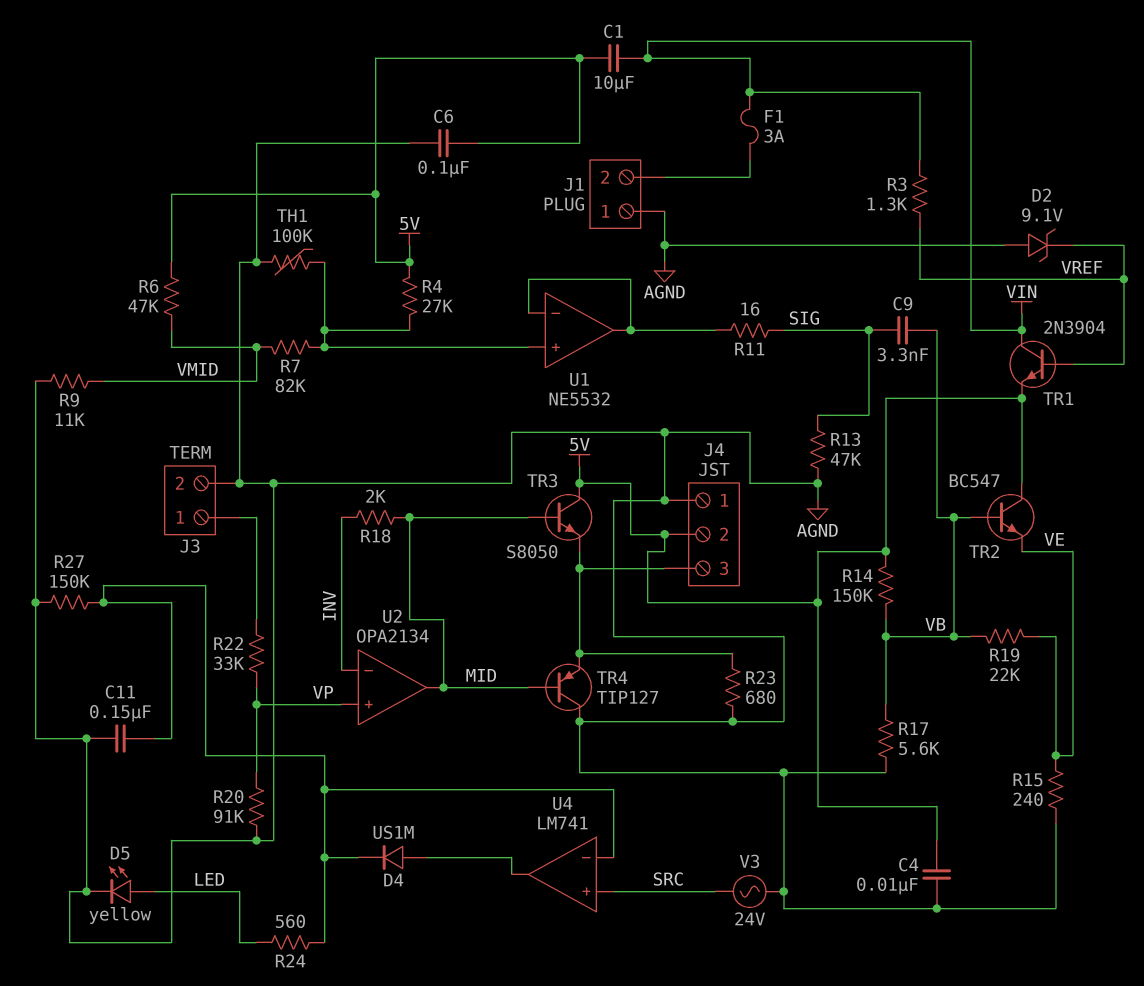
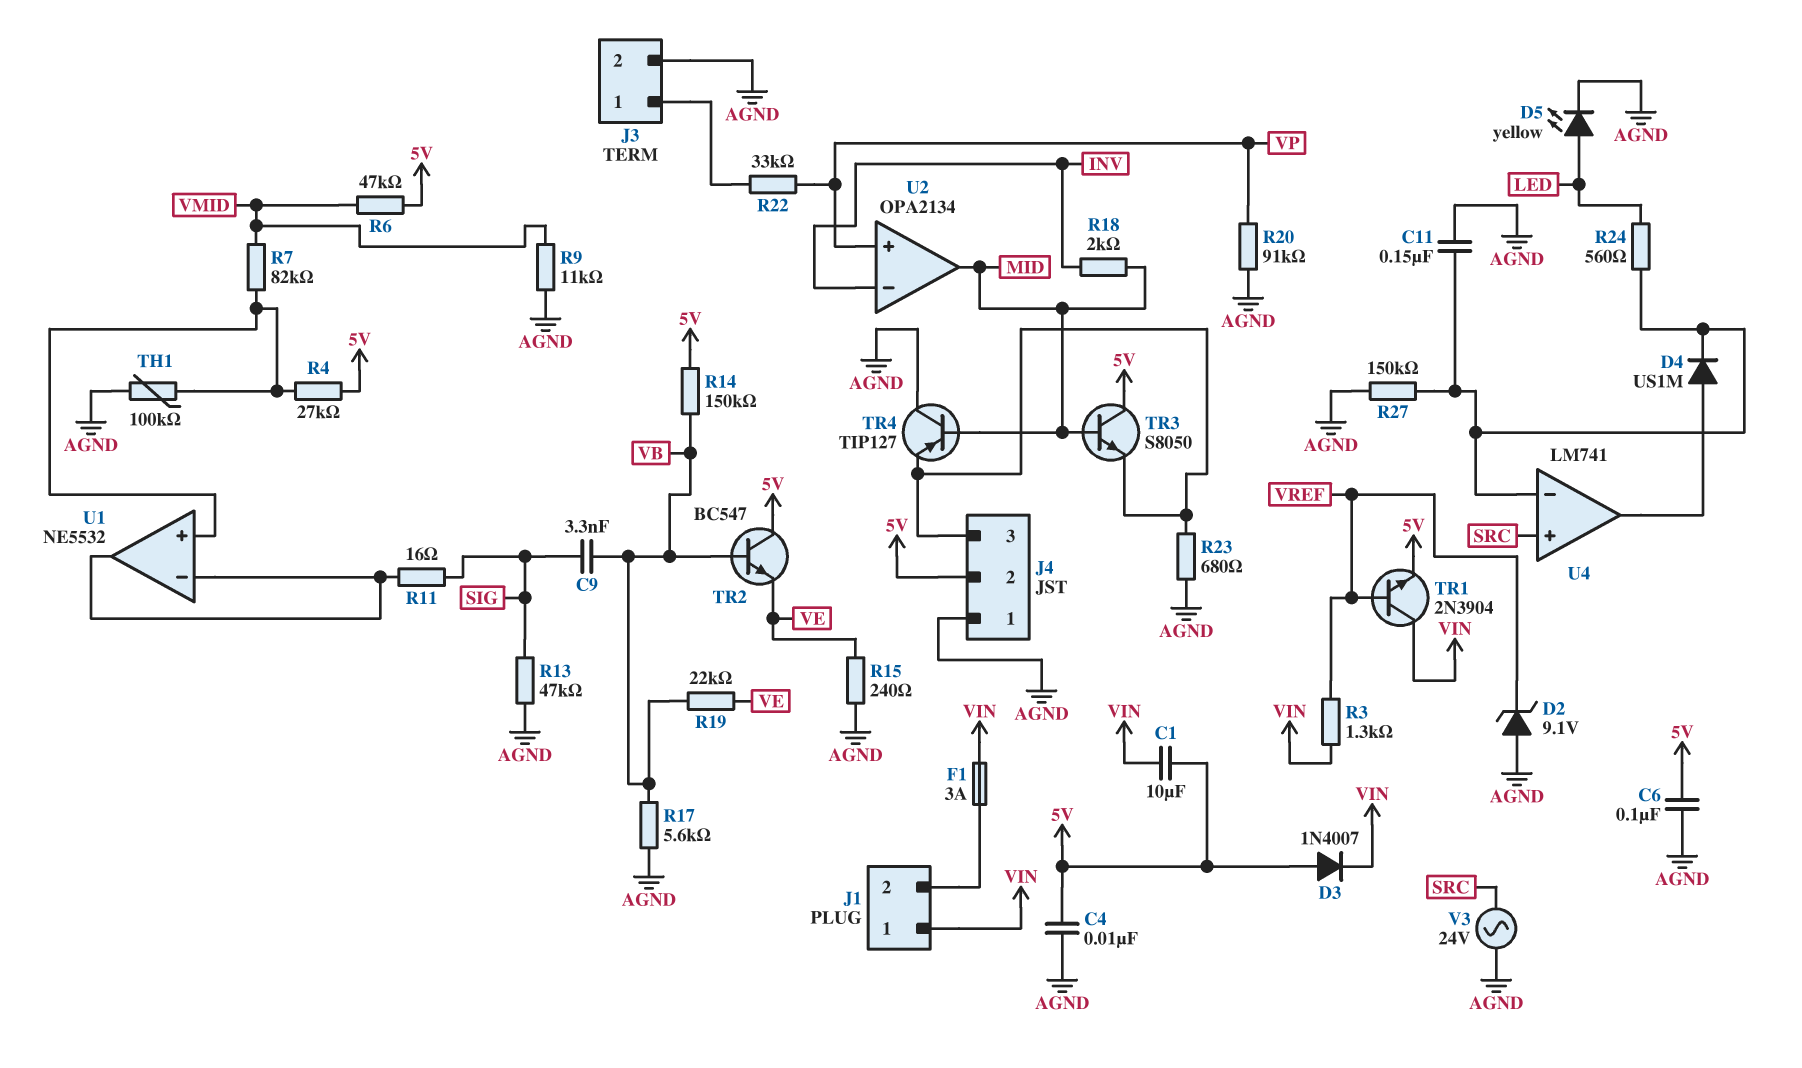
D3: none -> diode 1N4007 (A 5V, K VIN)
J1 pin 1: AGND -> VIN

